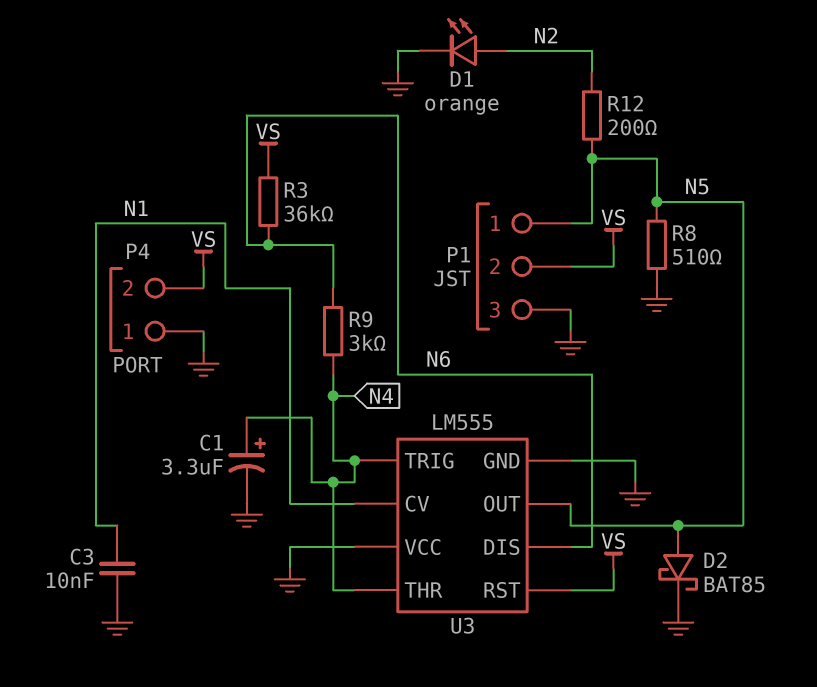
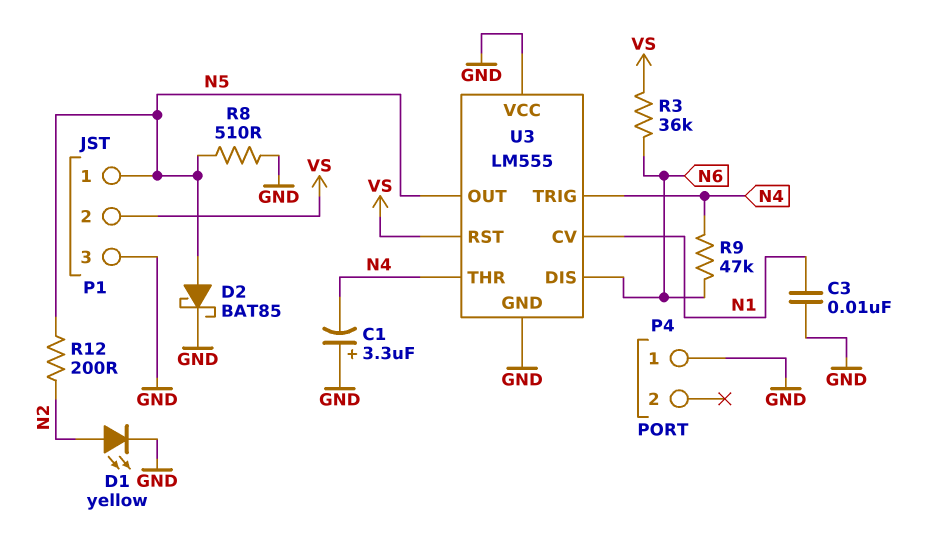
C1: 3.3uF (plus N4, minus GND) -> 3.3uF (plus GND, minus N4)
D1: LED orange (A N2, K GND) -> LED yellow (A N2, K GND)
P4 pin 2: VS -> none
R9: 3k (N4, N6) -> 47k (N4, N6)

